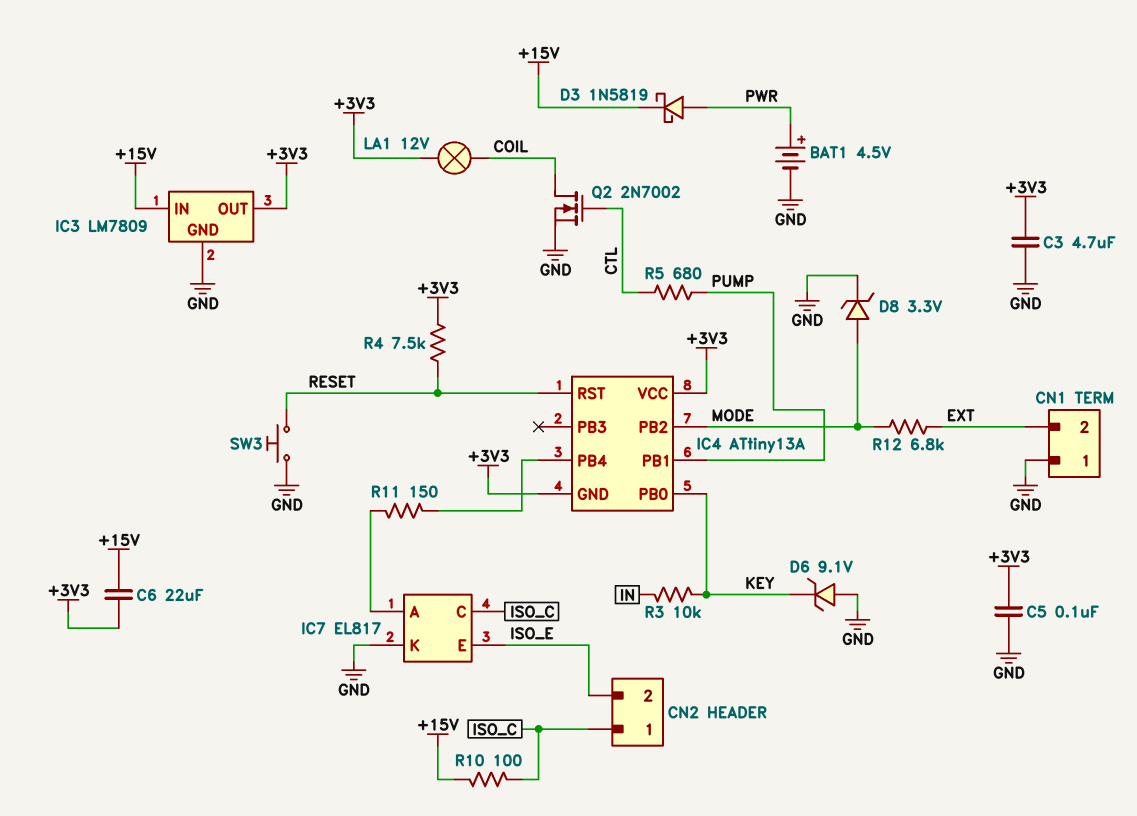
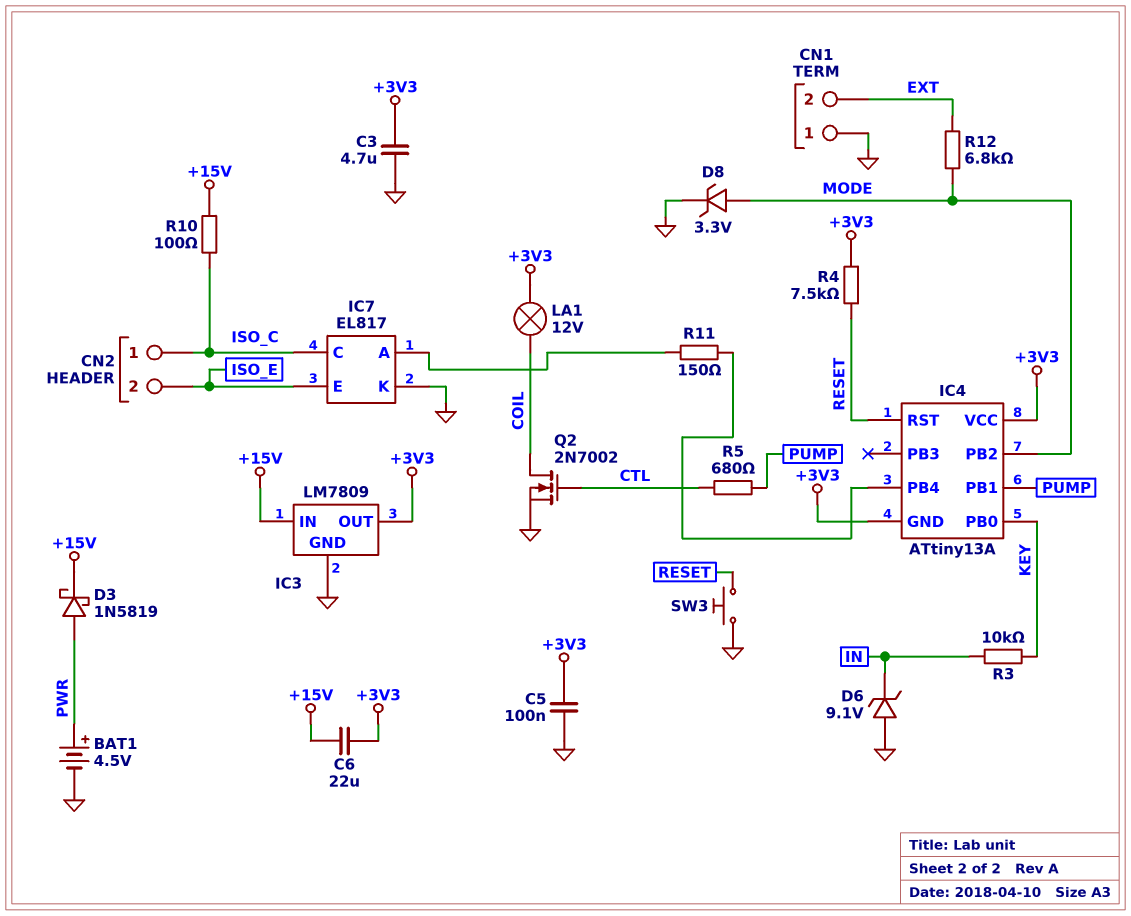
D6: zener 9.1V (A GND, K KEY) -> zener 9.1V (A GND, K IN)

